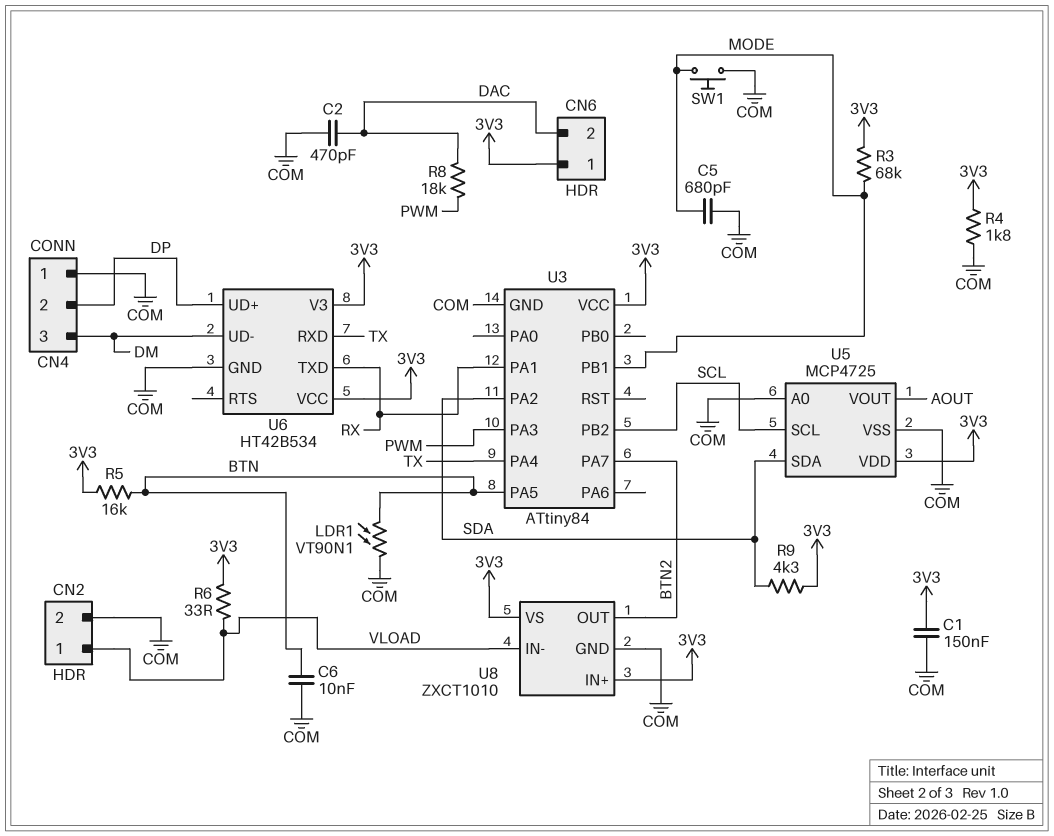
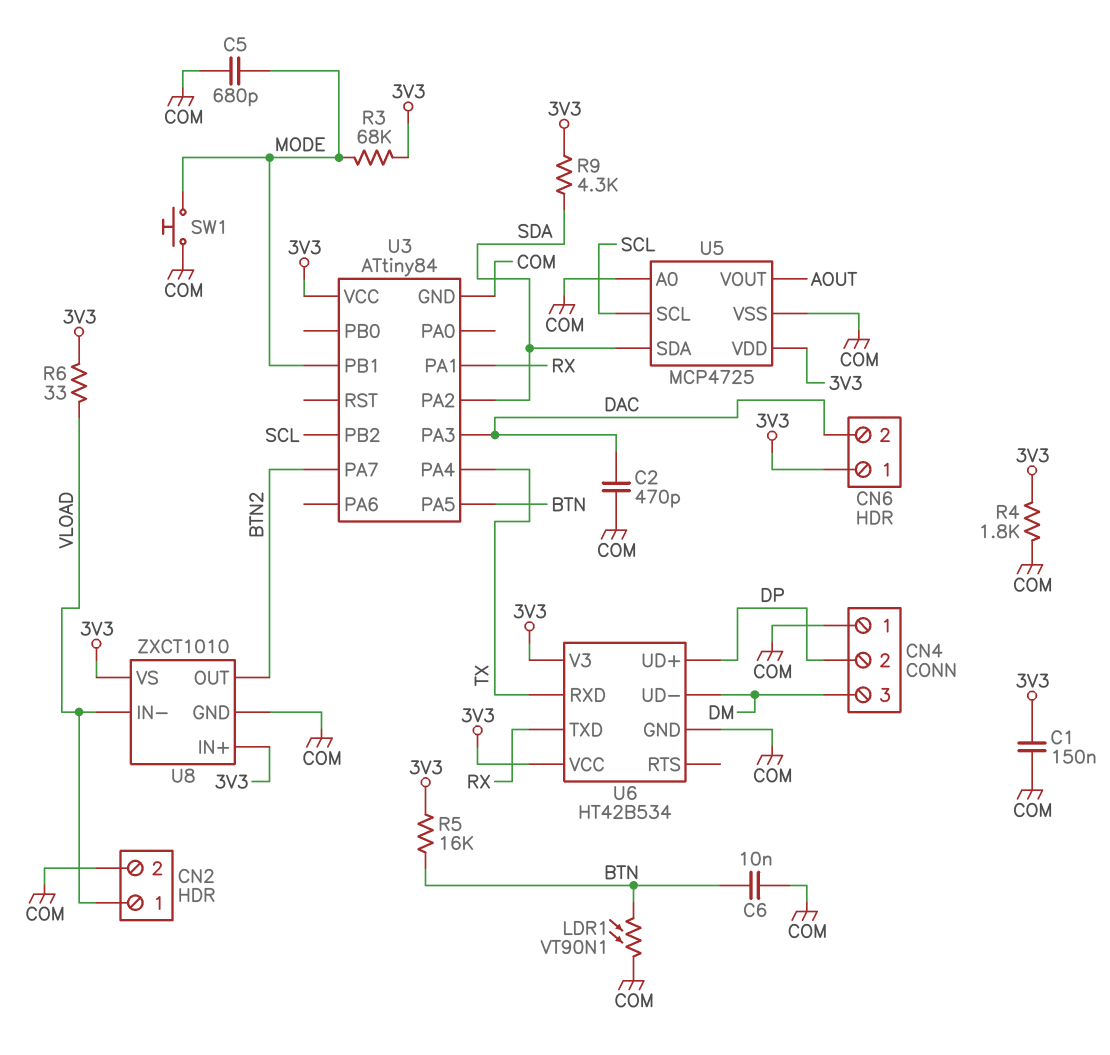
R8: 18k (DAC, PWM) -> none
U3 pin PA3: PWM -> DAC

